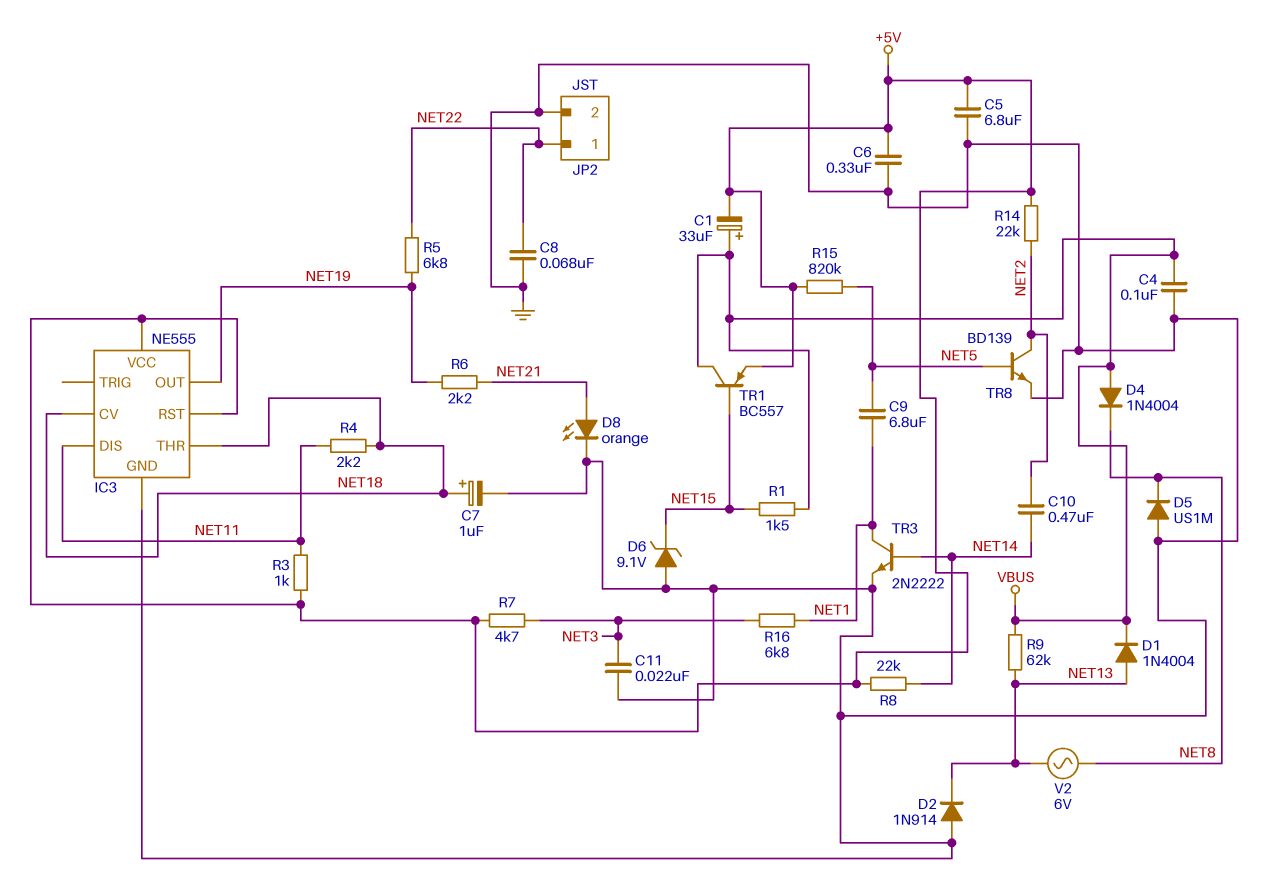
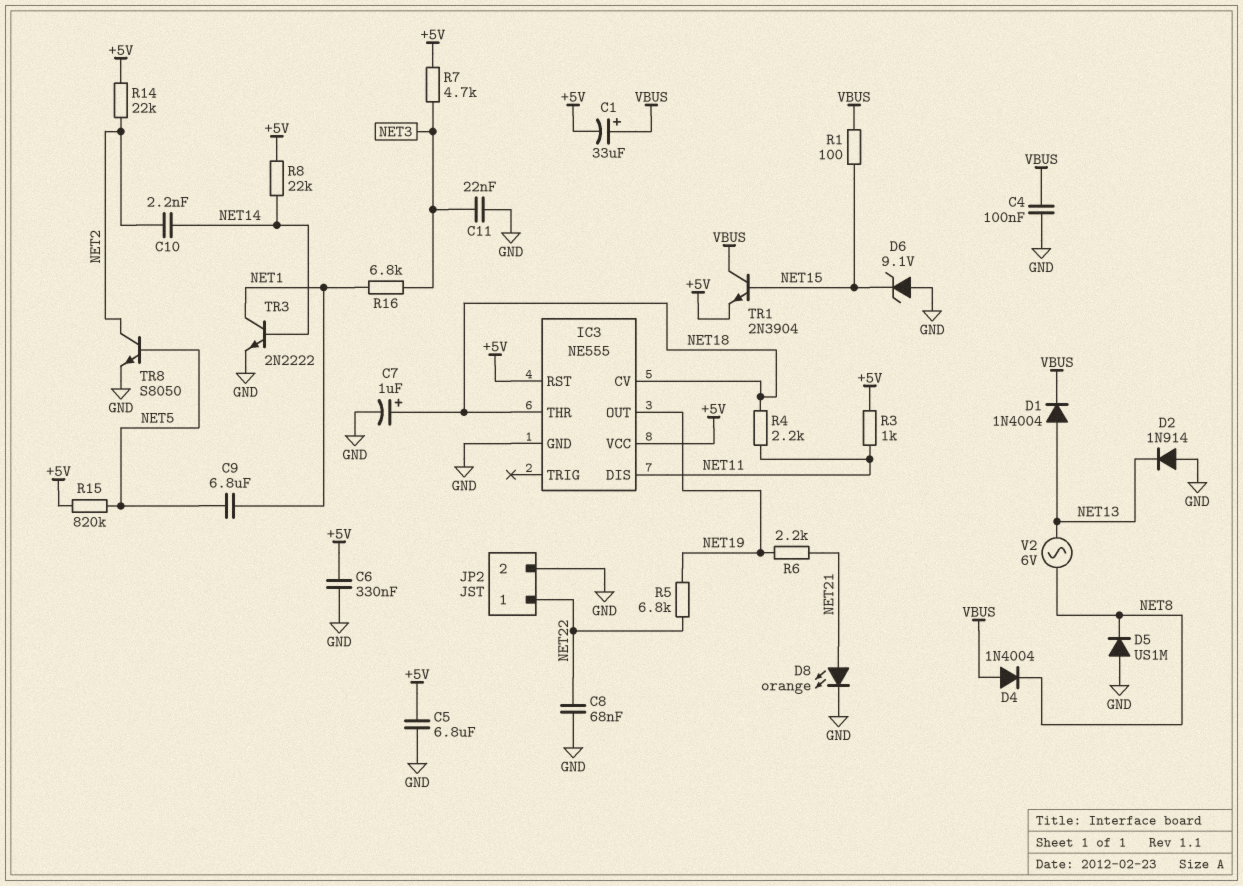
C10: 470nF (NET2, NET14) -> 2.2nF (NET2, NET14)
R1: 1.5k (NET15, VBUS) -> 100 (NET15, VBUS)
R9: 62k (NET13, VBUS) -> none
TR1: PNP BC557 (B NET15, C VBUS, E +5V) -> NPN 2N3904 (B NET15, C VBUS, E +5V)
TR8: NPN BD139 (B NET5, C NET2, E GND) -> NPN S8050 (B NET5, C NET2, E GND)

